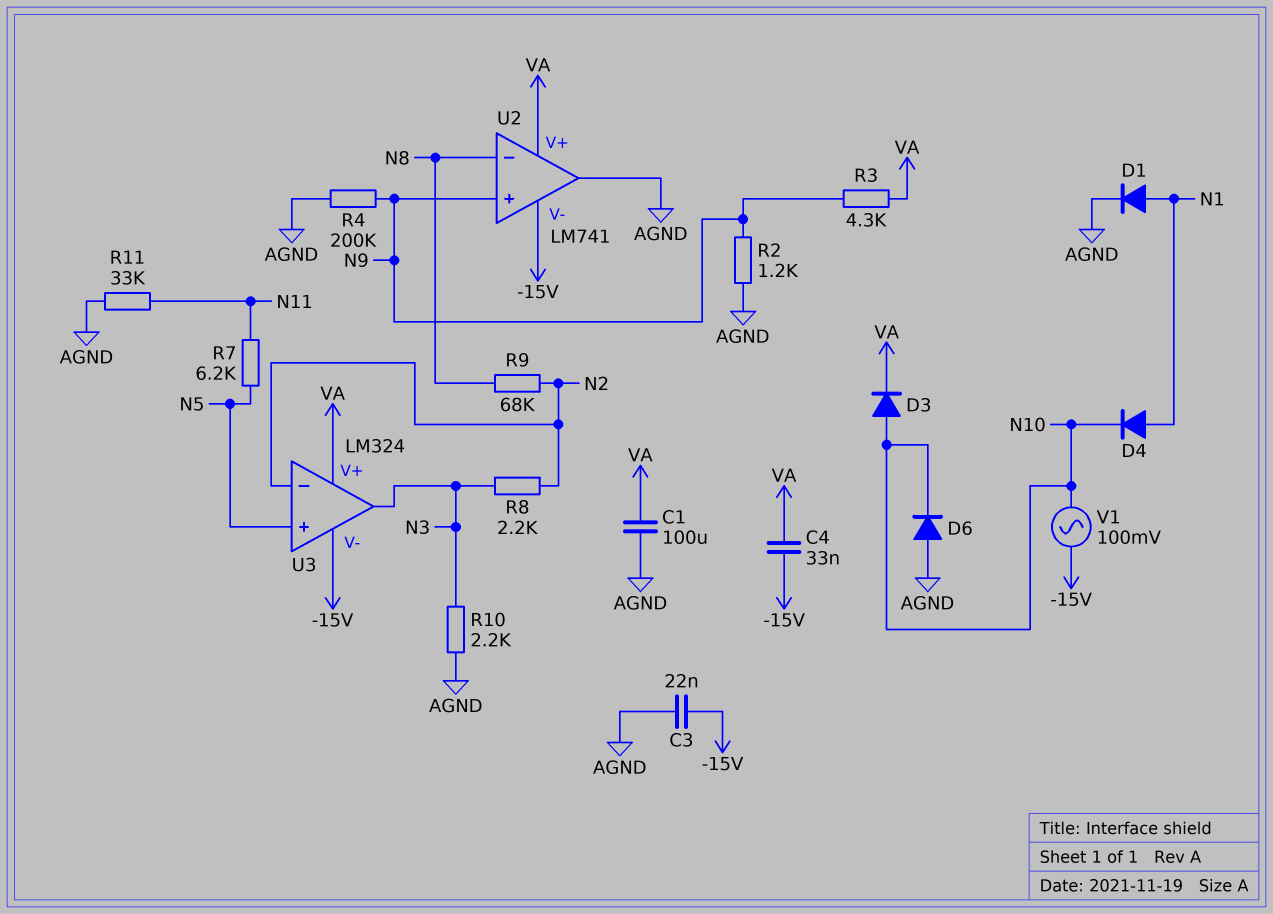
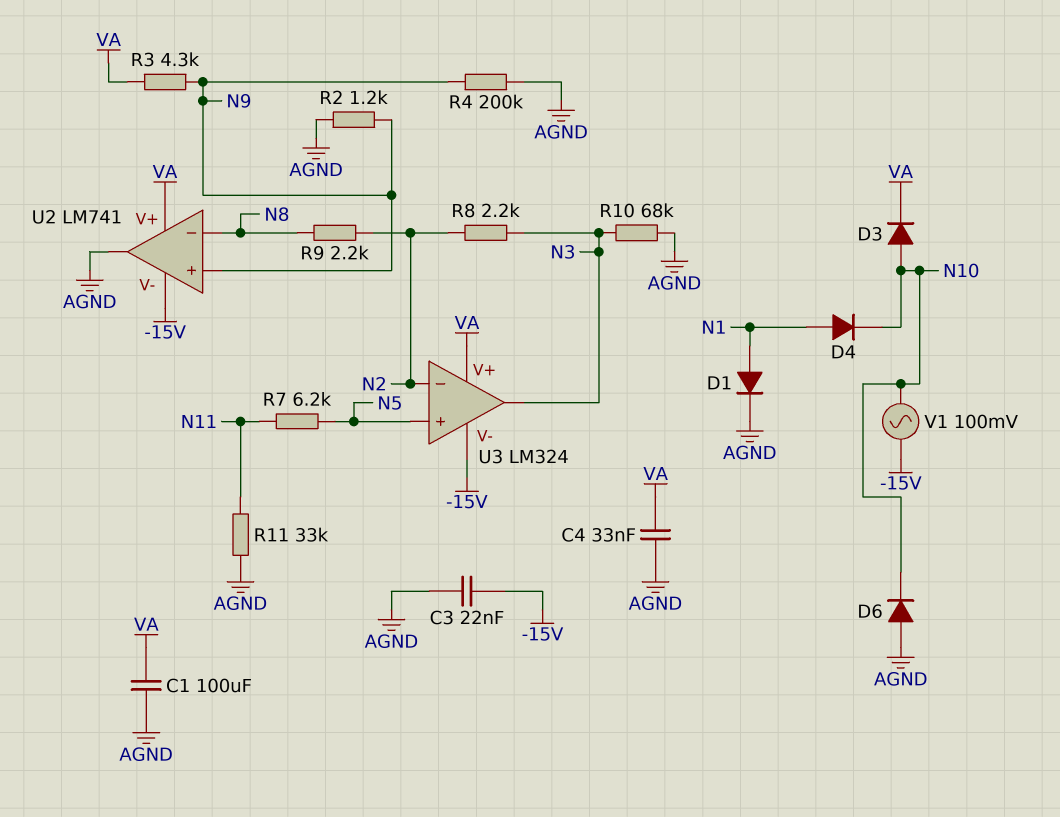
C4: 33nF (-15V, VA) -> 33nF (AGND, VA)
R9: 68k (N2, N8) -> 2.2k (N2, N8)
R10: 2.2k (AGND, N3) -> 68k (AGND, N3)

